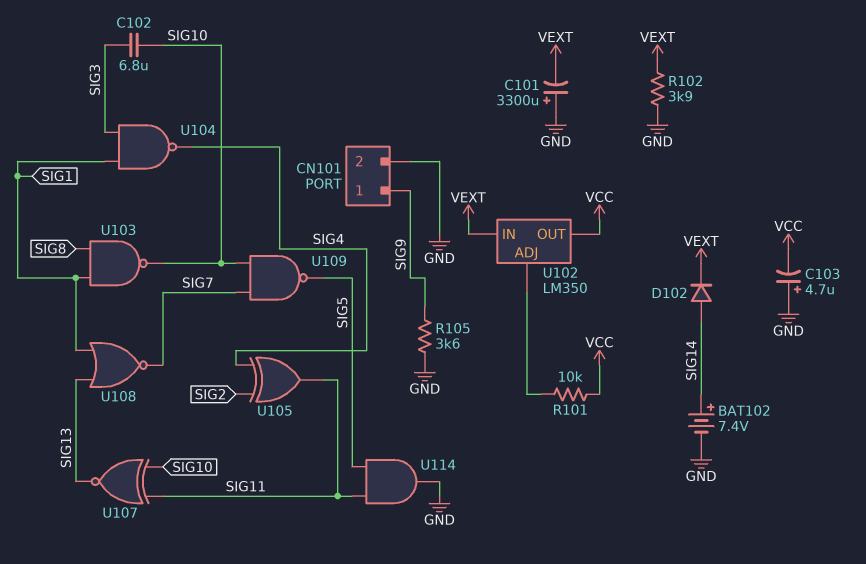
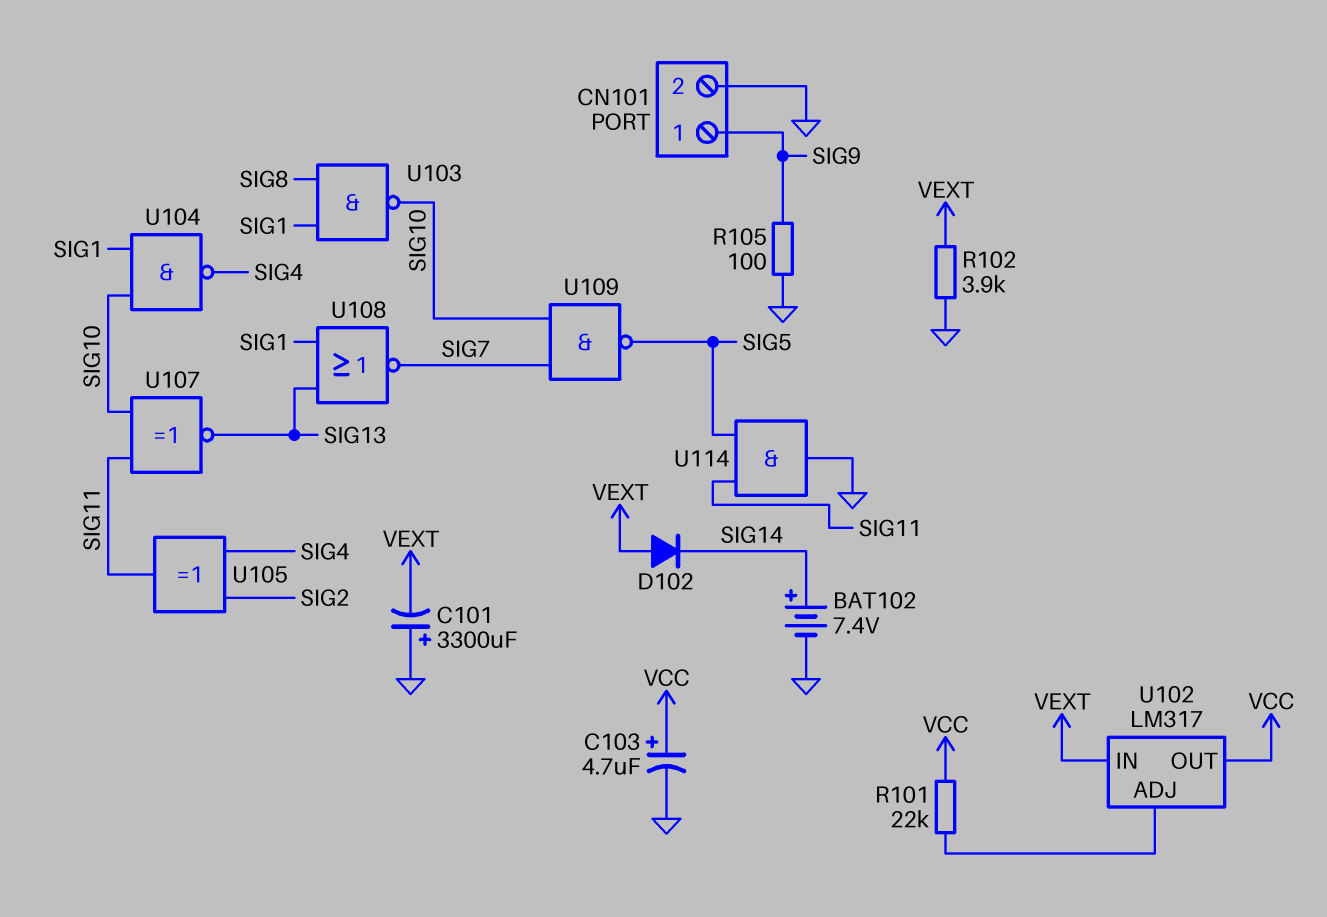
C102: 6.8uF (SIG3, SIG10) -> none
C103: 4.7uF (plus GND, minus VCC) -> 4.7uF (plus VCC, minus GND)
D102: diode (A SIG14, K VEXT) -> diode (A VEXT, K SIG14)
R101: 10k (U102/ADJ, VCC) -> 22k (U102/ADJ, VCC)
R105: 3.6k (GND, SIG9) -> 100 (GND, SIG9)
U102: LM350 -> LM317
U104: NAND (in SIG1, in SIG3, out SIG4) -> NAND (in SIG1, in SIG10, out SIG4)

